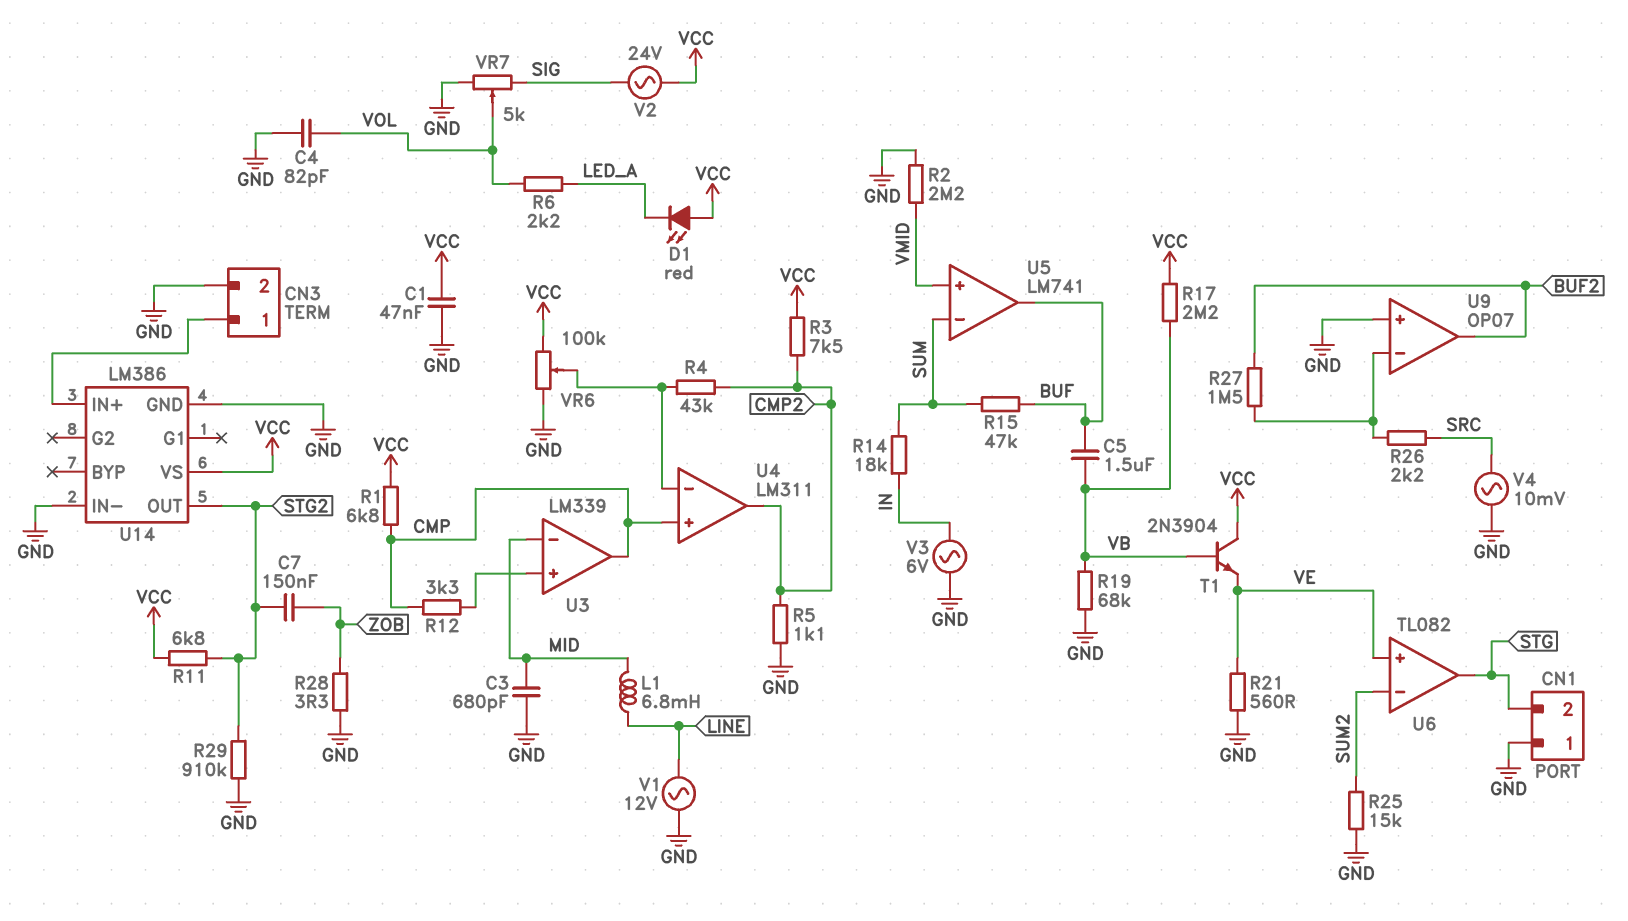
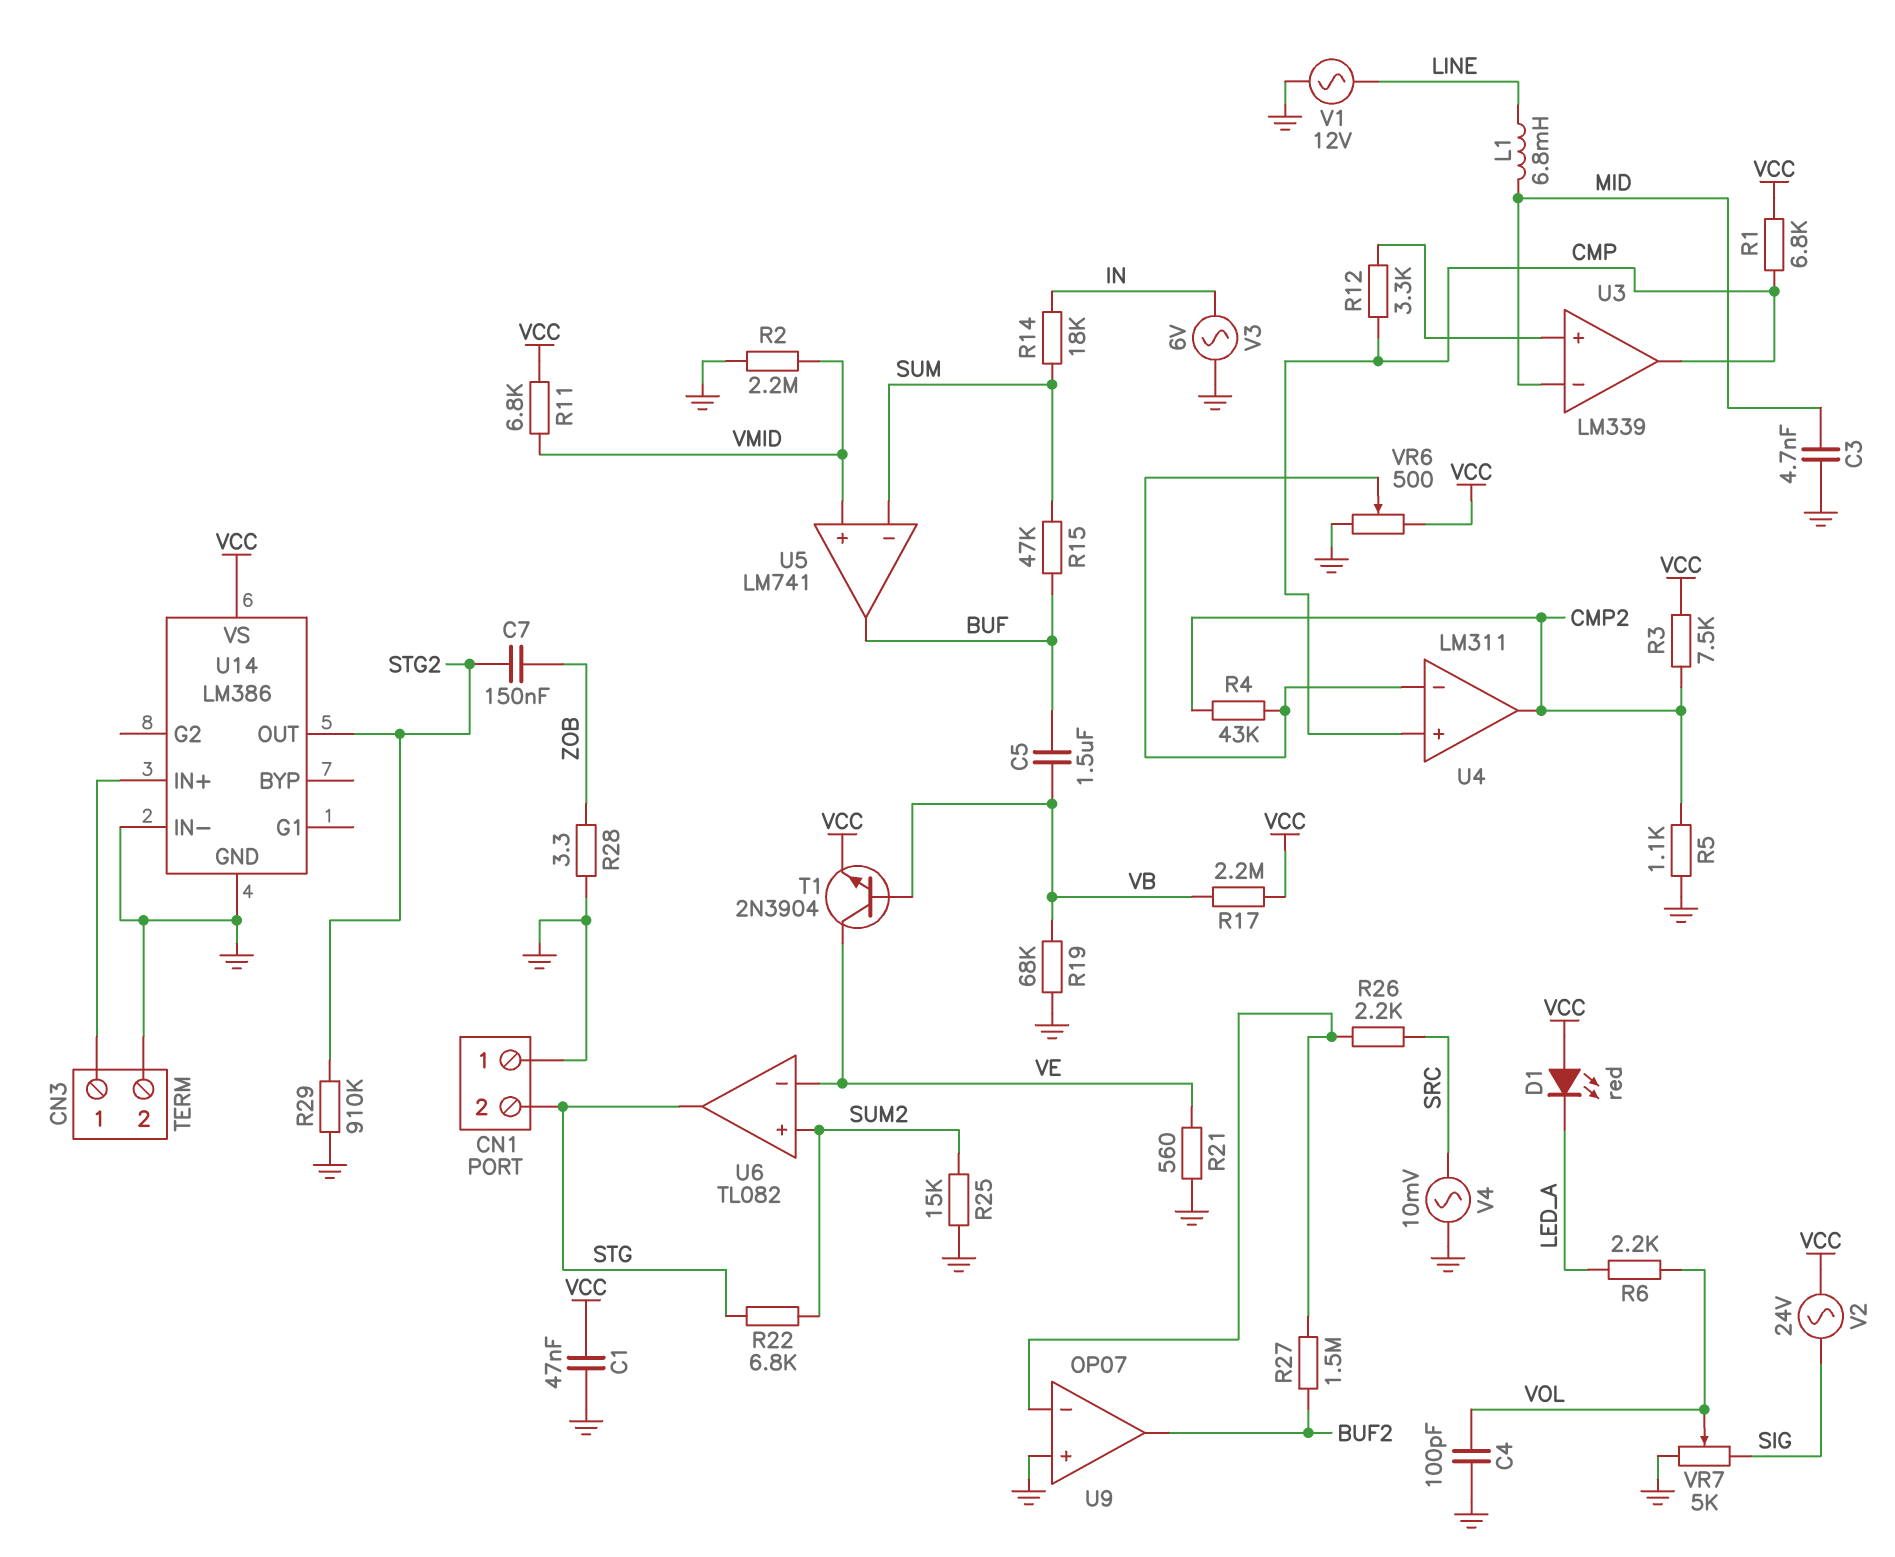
C3: 680pF (GND, MID) -> 4.7nF (GND, MID)
C4: 82pF (GND, VOL) -> 100pF (GND, VOL)
R11: 6.8k (STG2, VCC) -> 6.8k (VCC, VMID)
R22: none -> 6.8k (STG, SUM2)
T1: NPN 2N3904 (B VB, C VCC, E VE) -> NPN 2N3904 (B VB, C VE, E VCC)
U6 pin in+: VE -> SUM2
U6 pin in-: SUM2 -> VE
VR6: 100k (GND, VCC, wiper U4/in-) -> 500 (GND, VCC, wiper U4/in-)

